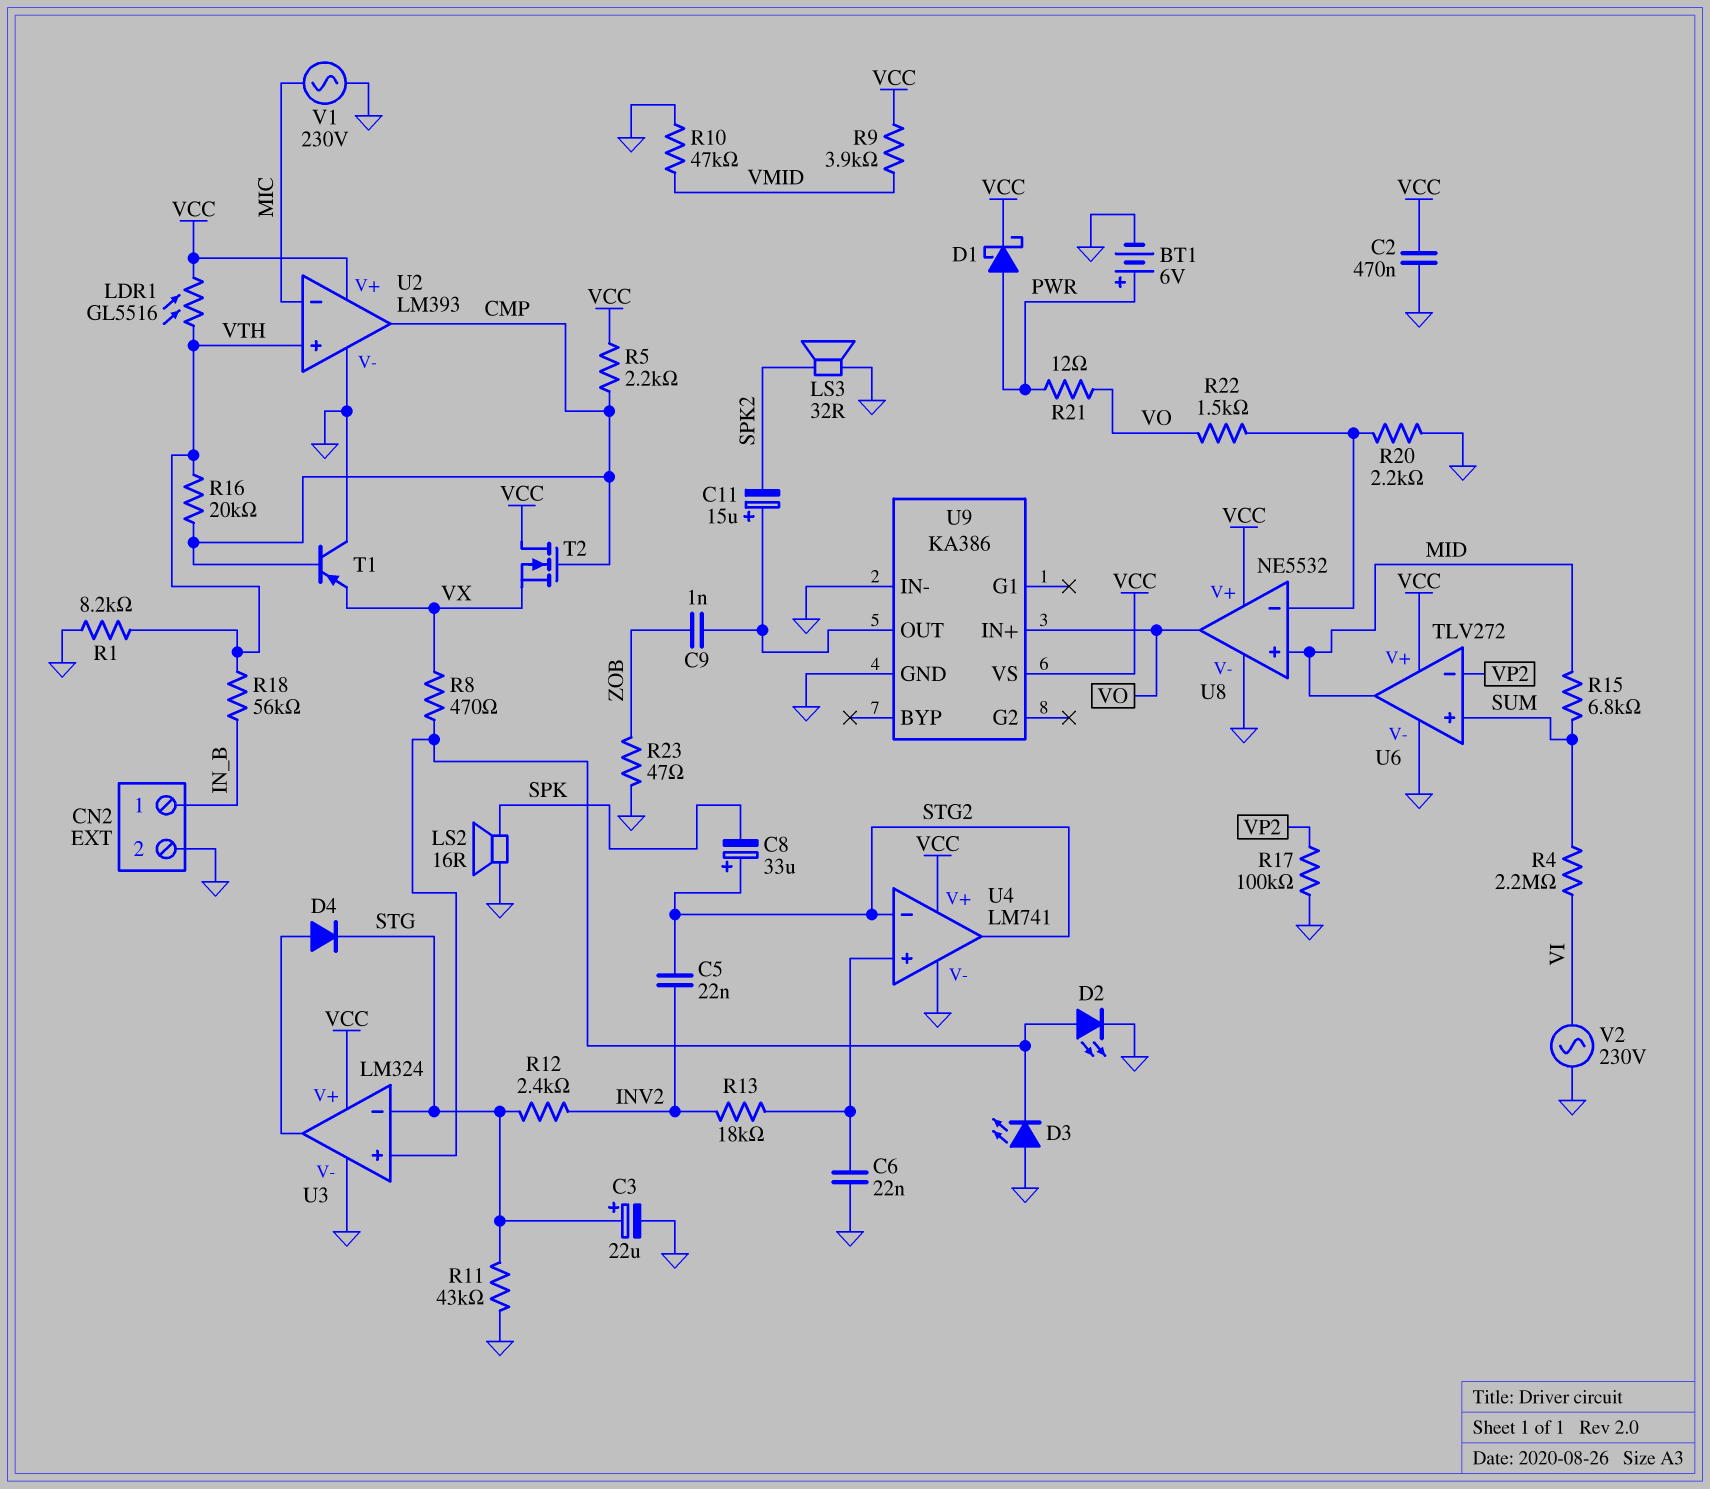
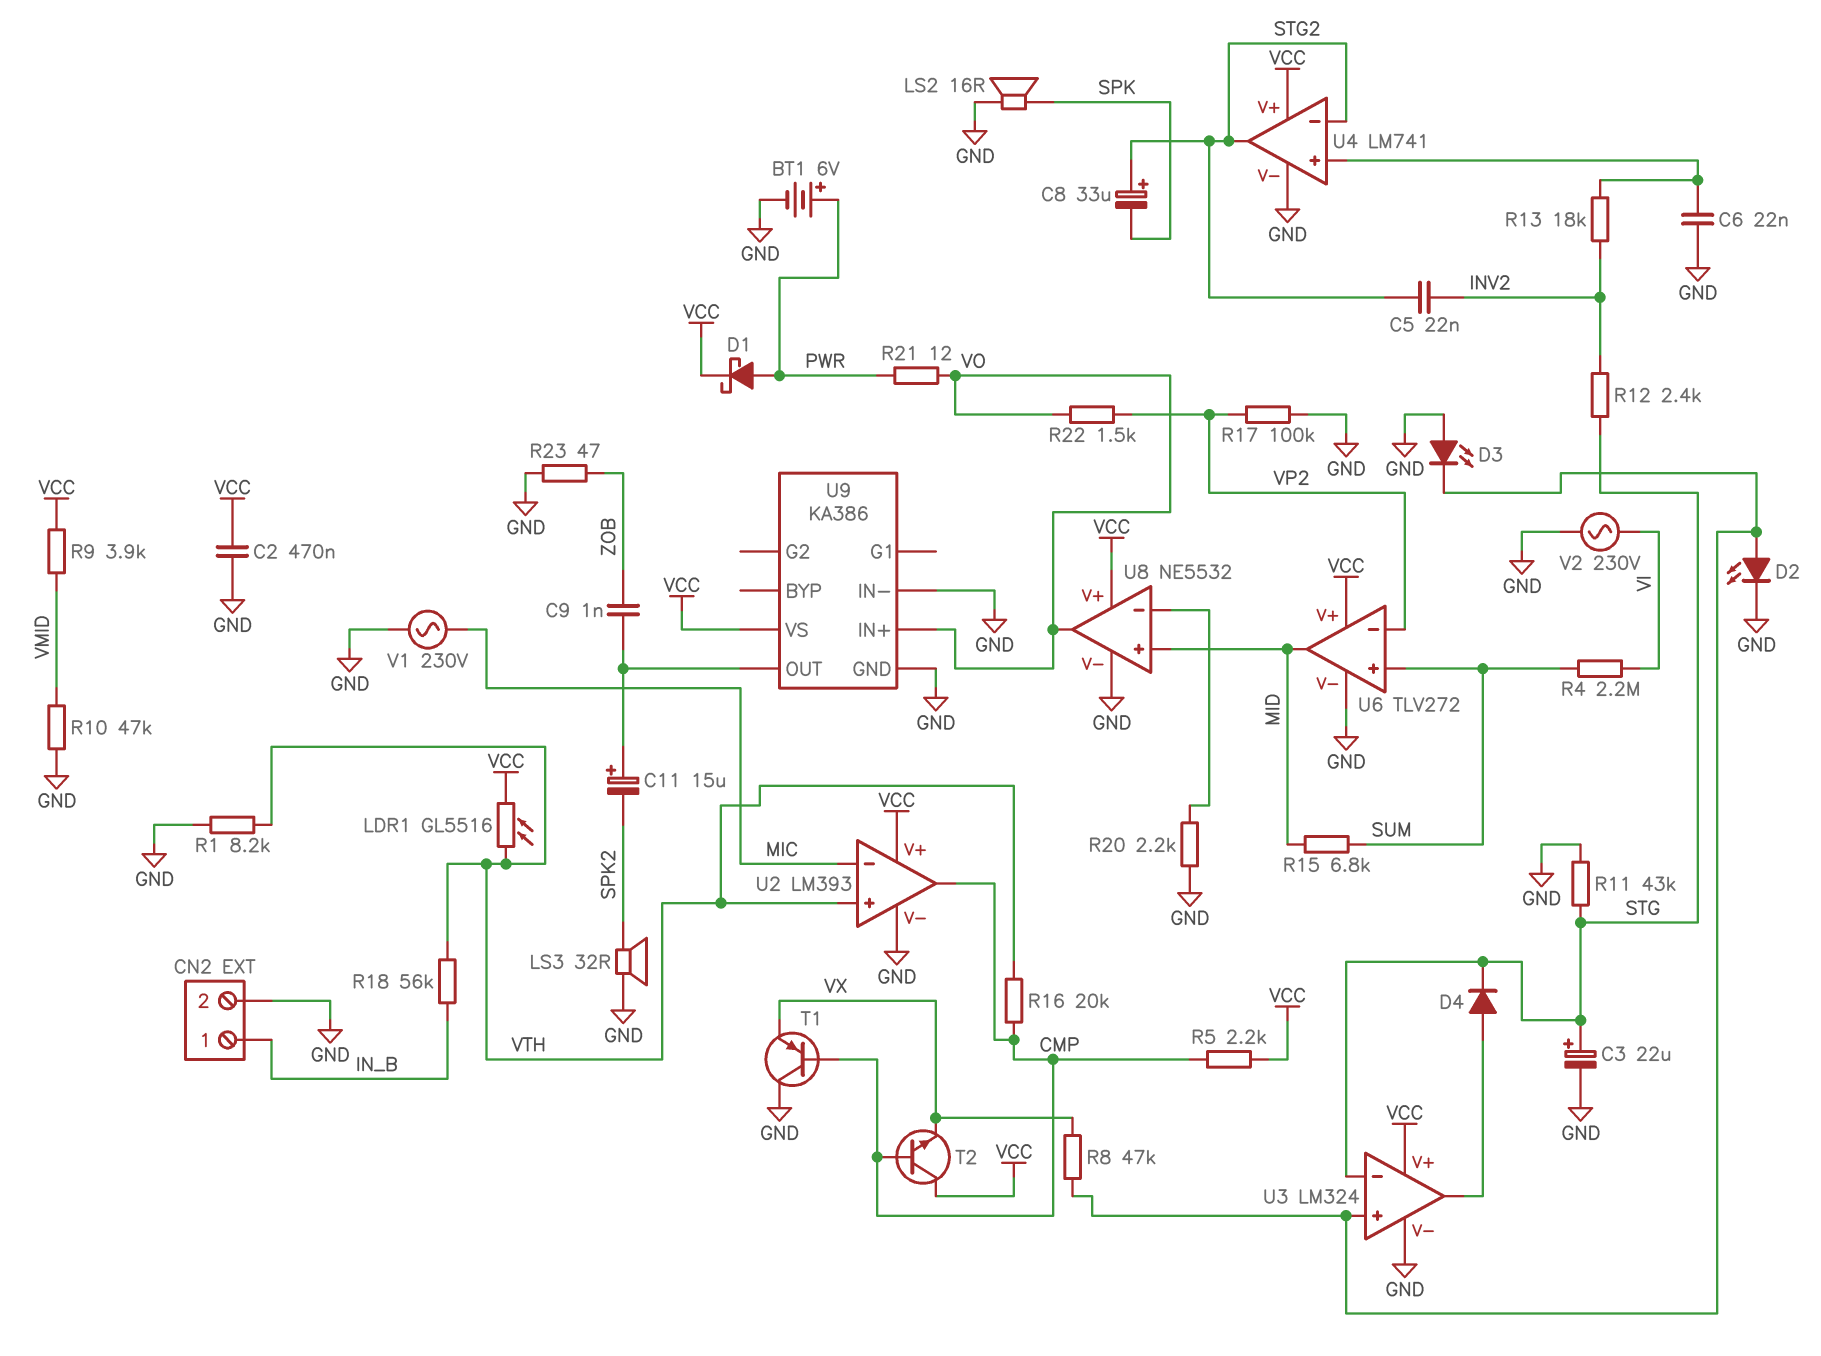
R8: 470 (U3/in+, VX) -> 47k (U3/in+, VX)
R22: 1.5k (U8/in-, VO) -> 1.5k (VO, VP2)
T2: NMOS (G CMP, D VCC, S VX) -> NPN (B CMP, C VCC, E VX)

